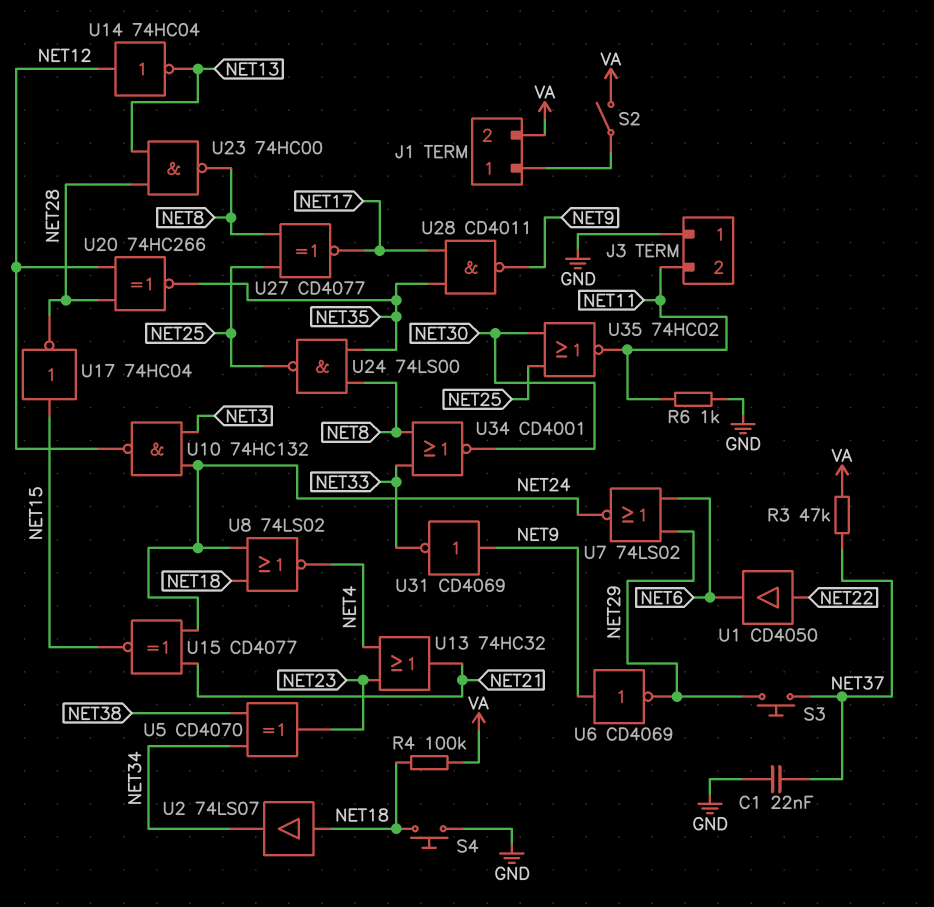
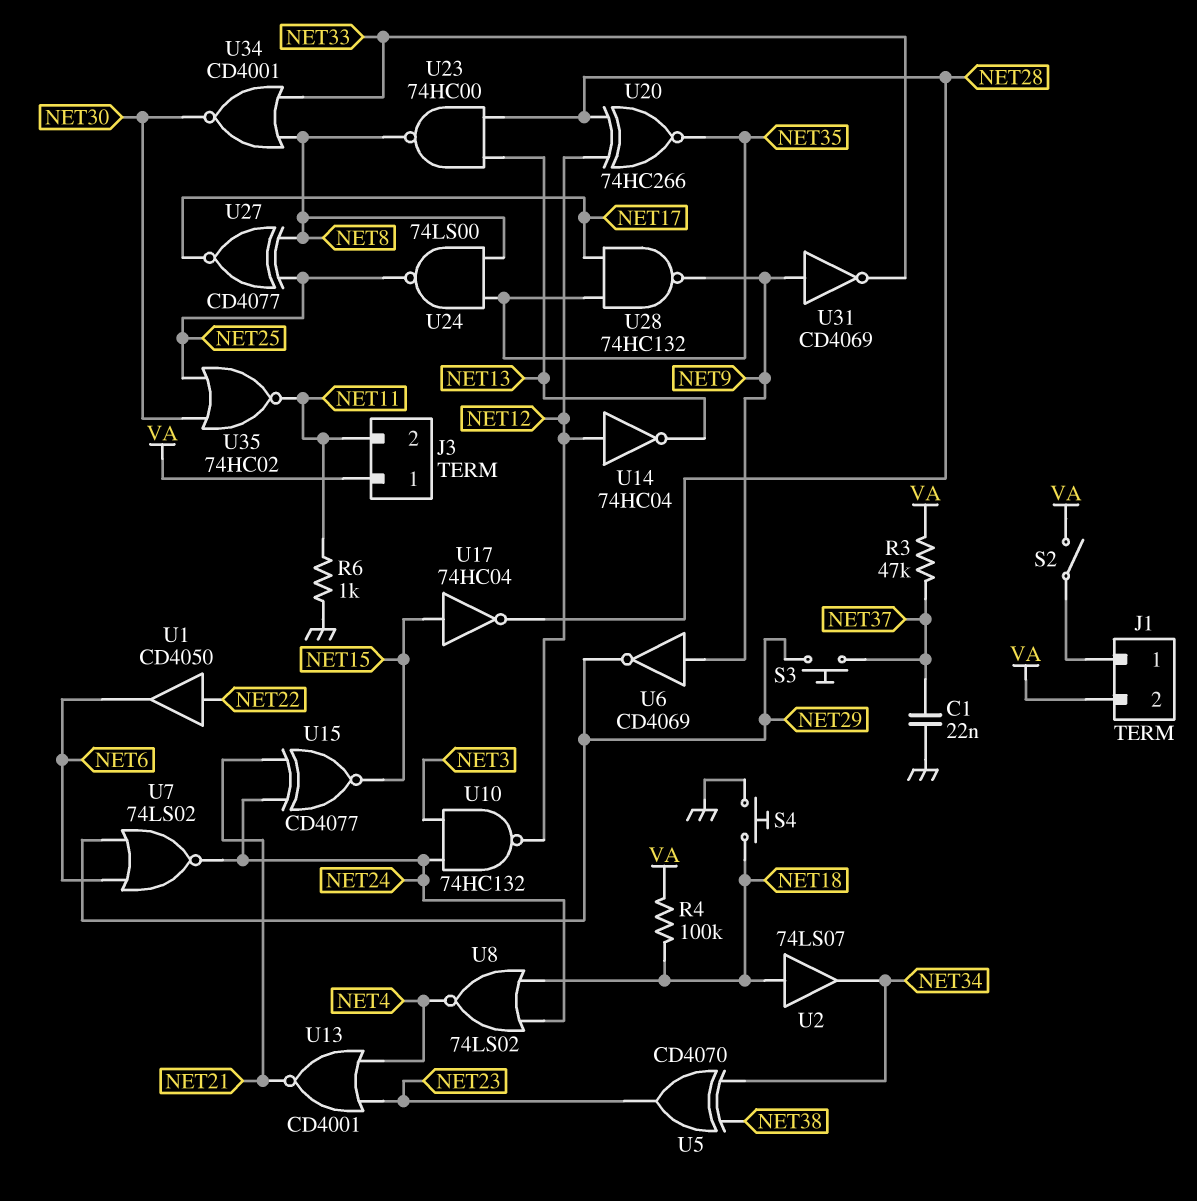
J3 pin 1: GND -> VA
U13: OR 74HC32 (in NET4, in NET23, out NET21) -> NOR CD4001 (in NET4, in NET23, out NET21)
U28: NAND CD4011 (in NET17, in NET35, out NET9) -> NAND 74HC132 (in NET17, in NET35, out NET9)

